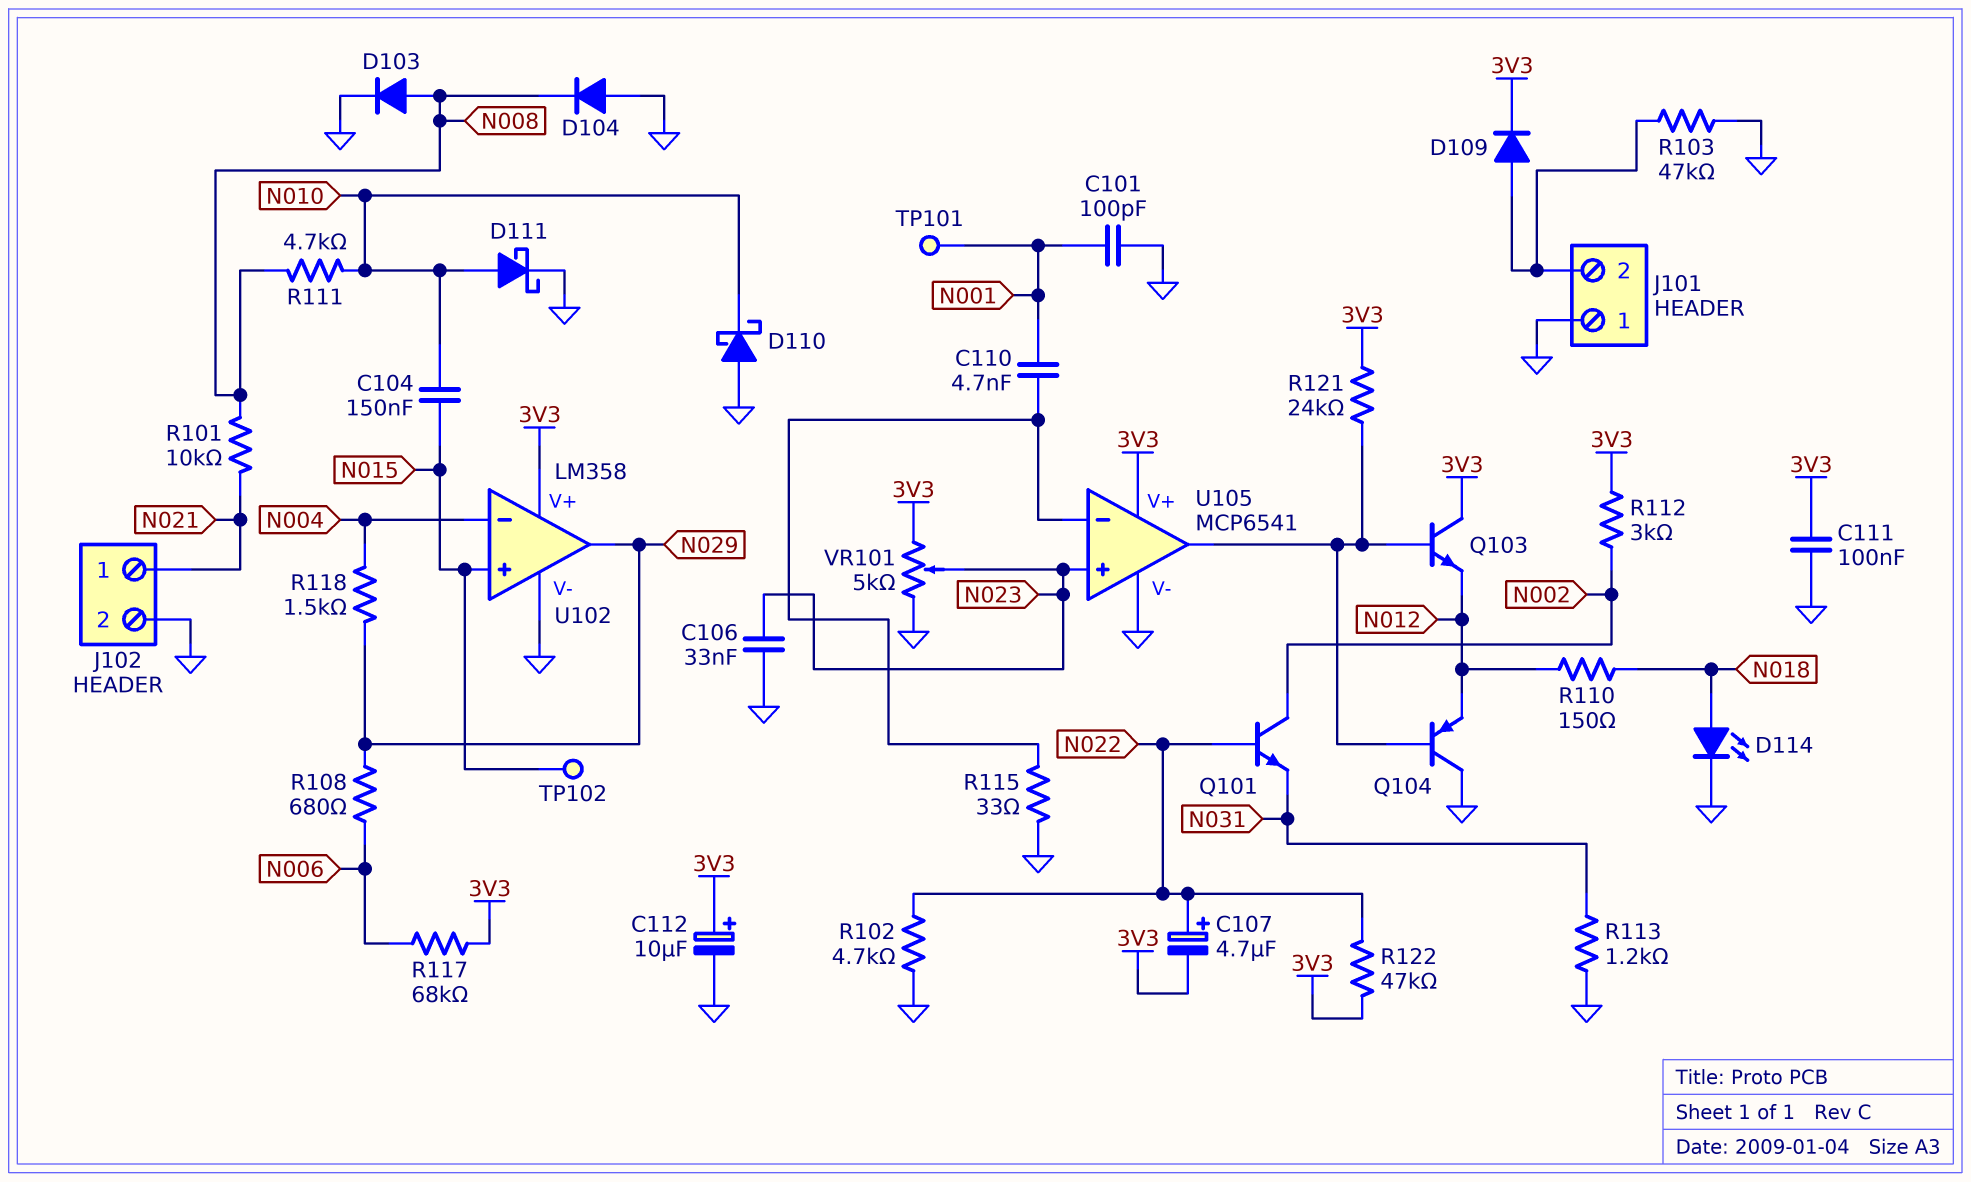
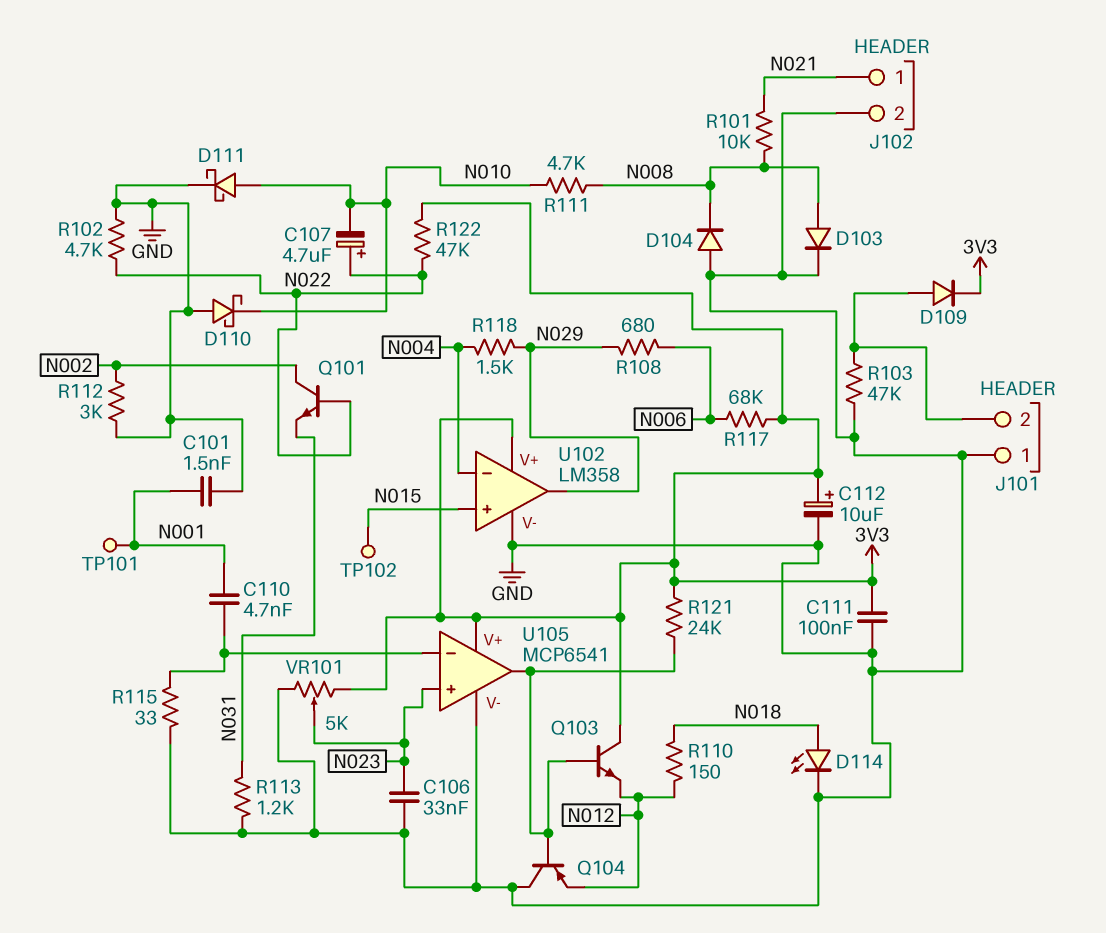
C101: 100pF (GND, N001) -> 1.5nF (GND, N001)
C104: 150nF (N010, N015) -> none
C107: 4.7uF (plus N022, minus 3V3) -> 4.7uF (plus N022, minus N010)
R112: 3k (3V3, N002) -> 3k (GND, N002)

